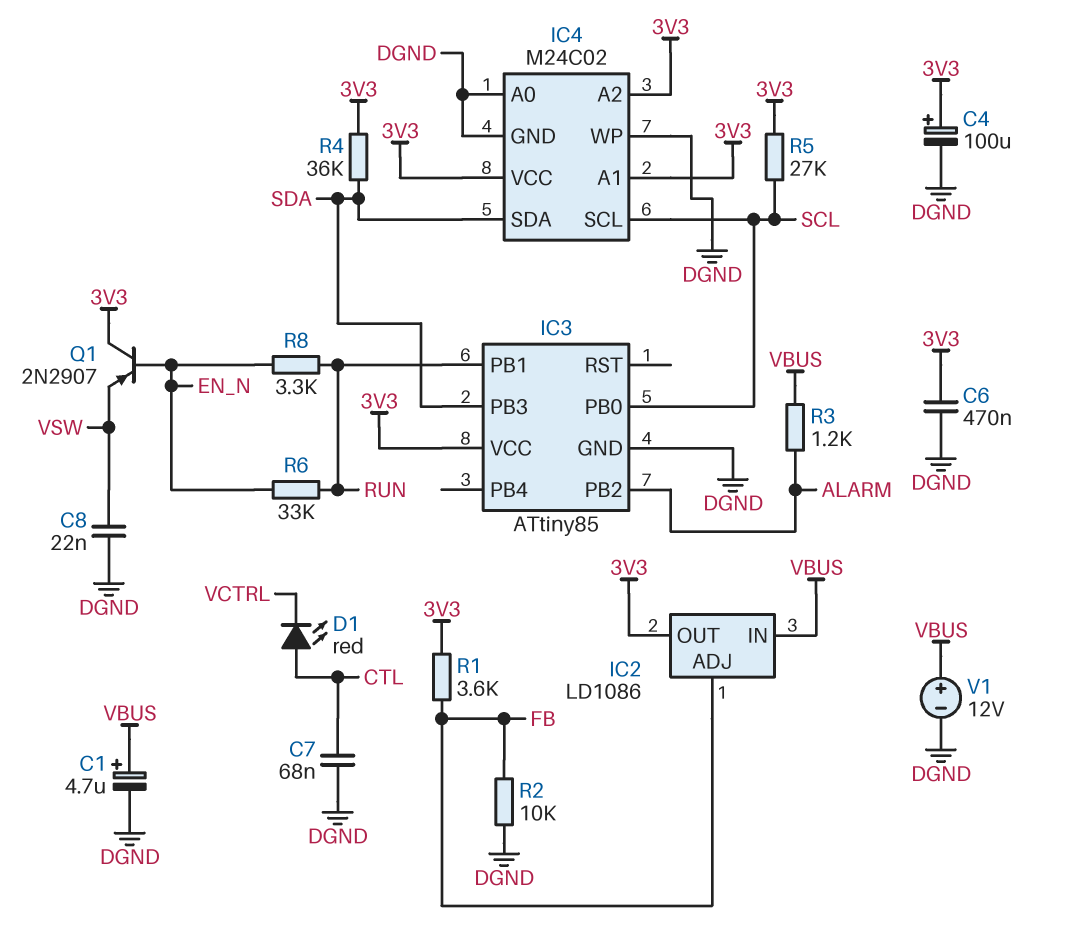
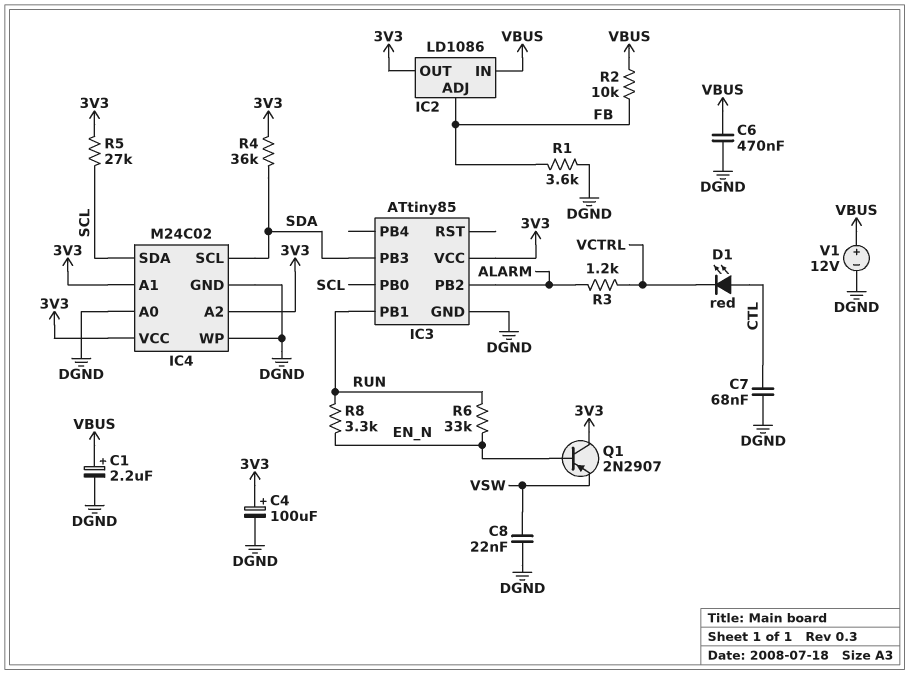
C1: 4.7uF (plus VBUS, minus DGND) -> 2.2uF (plus VBUS, minus DGND)
C6: 470nF (3V3, DGND) -> 470nF (DGND, VBUS)
IC4 pin SCL: SCL -> SDA
IC4 pin SDA: SDA -> SCL
R1: 3.6k (3V3, FB) -> 3.6k (DGND, FB)
R2: 10k (DGND, FB) -> 10k (FB, VBUS)
R3: 1.2k (ALARM, VBUS) -> 1.2k (ALARM, VCTRL)

